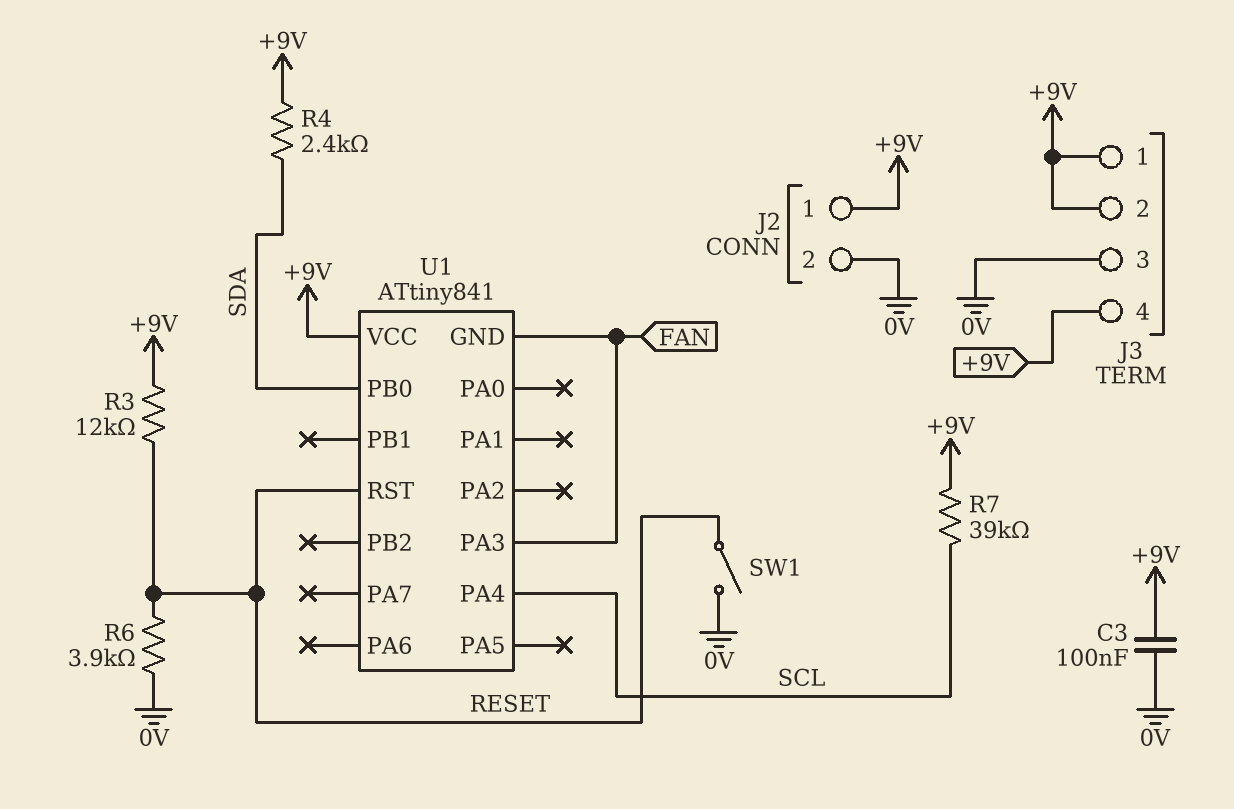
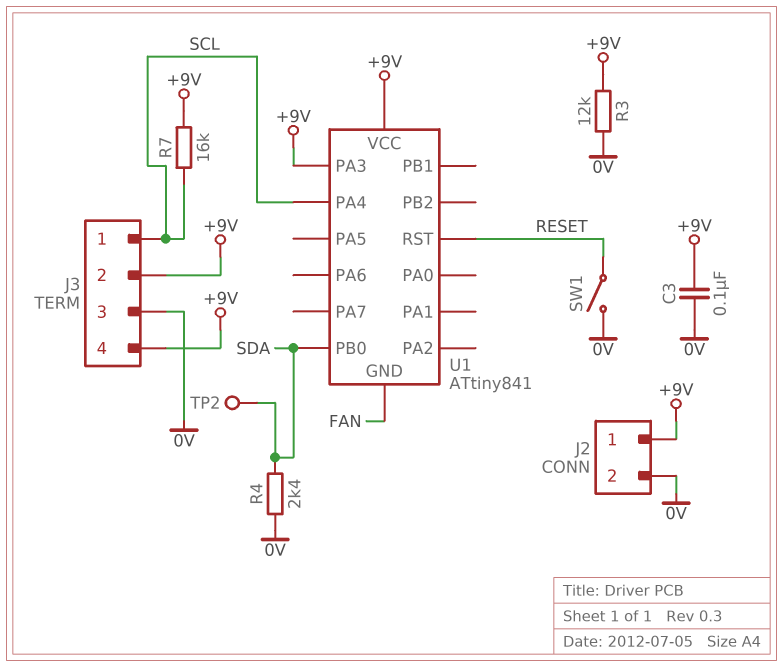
J3 pin 1: +9V -> SCL
R3: 12k (+9V, RESET) -> 12k (+9V, 0V)
R4: 2.4k (+9V, SDA) -> 2.4k (0V, SDA)
R6: 3.9k (0V, RESET) -> none
R7: 39k (+9V, SCL) -> 16k (+9V, SCL)
TP2: none -> test point (SDA)
U1 pin PA3: FAN -> +9V

